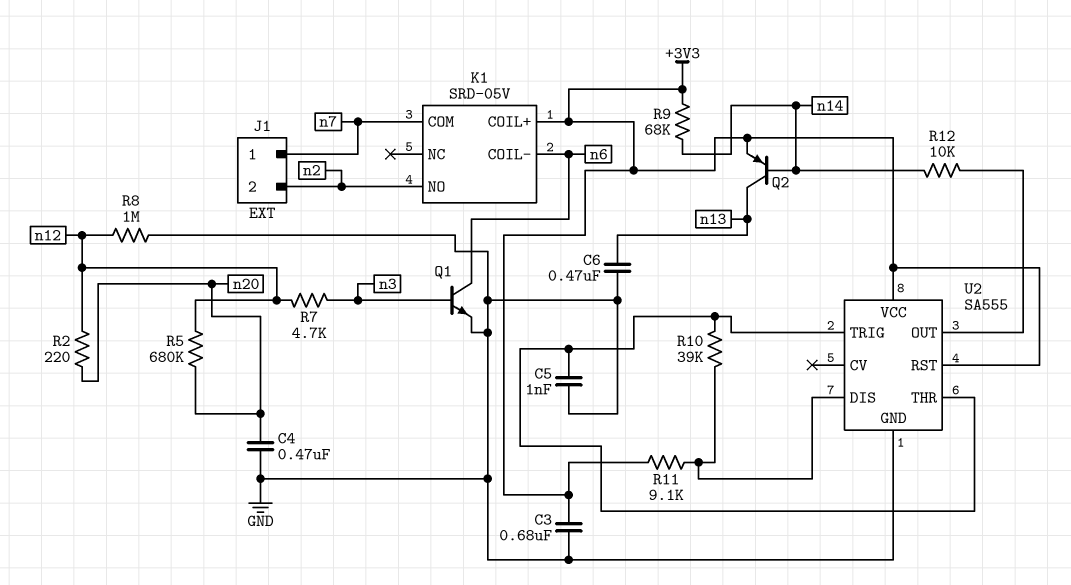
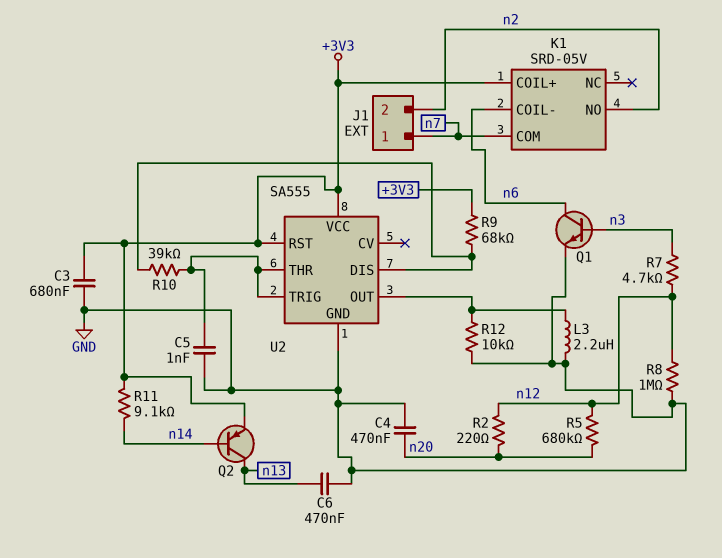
L3: none -> 2.2uH (GND, U2/OUT)
R9: 68k (+3V3, n14) -> 68k (+3V3, U2/DIS)
R11: 9.1k (+3V3, U2/DIS) -> 9.1k (+3V3, n14)
R12: 10k (U2/OUT, n14) -> 10k (GND, U2/OUT)

